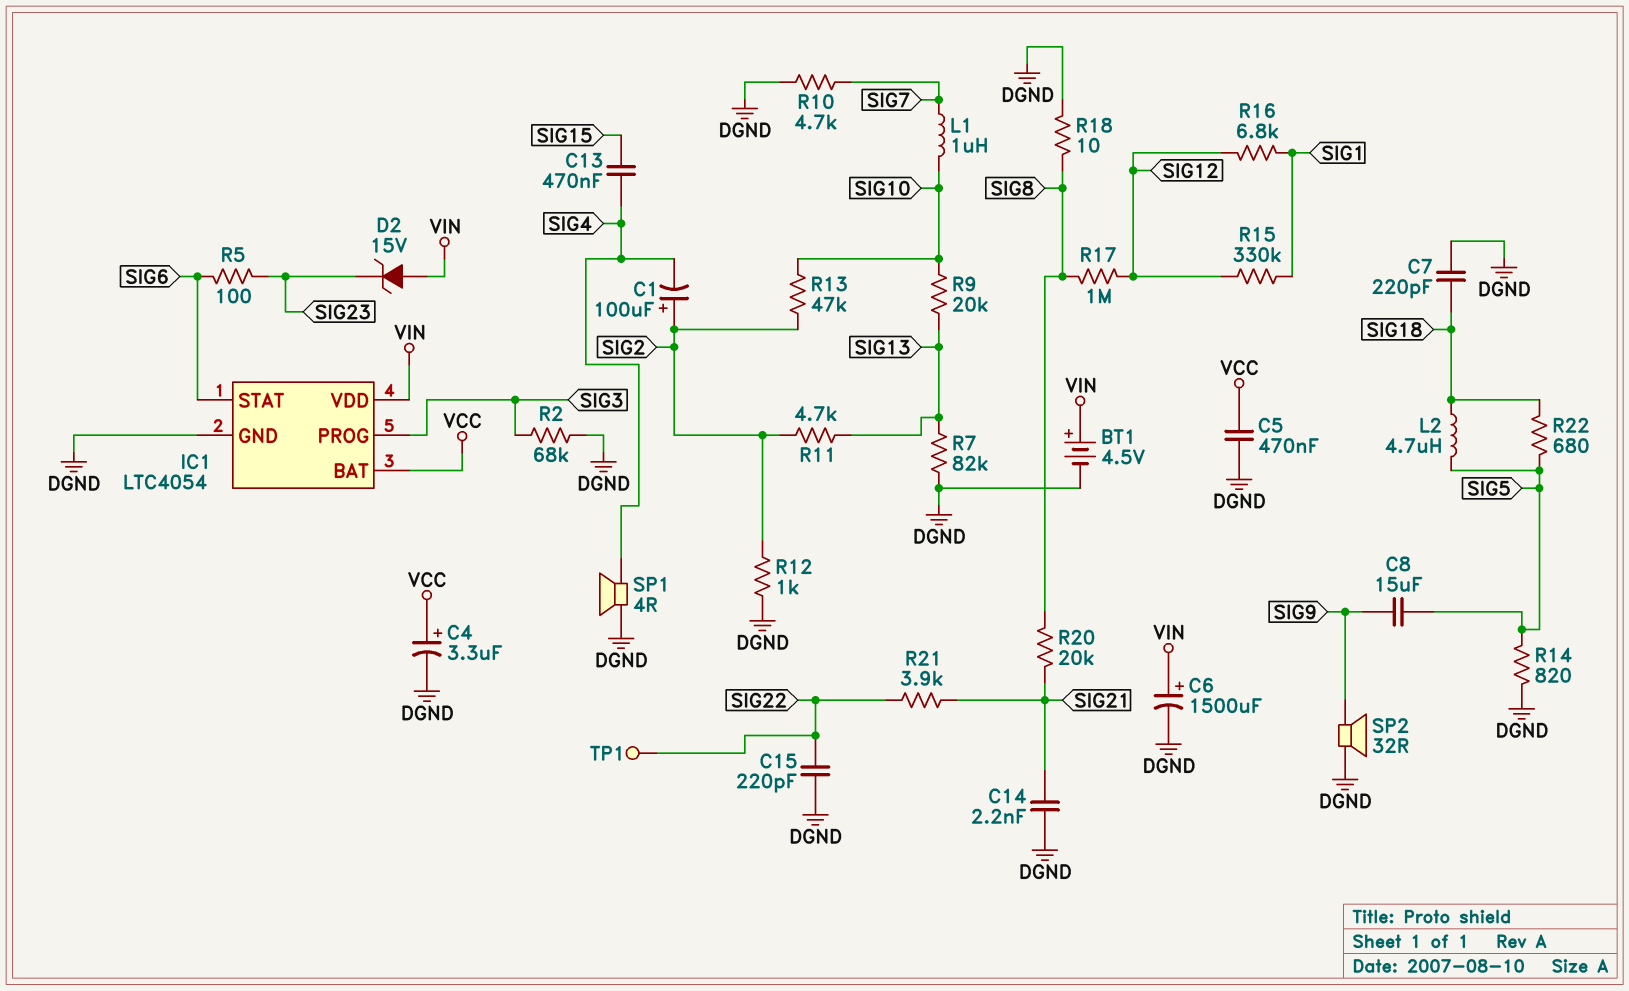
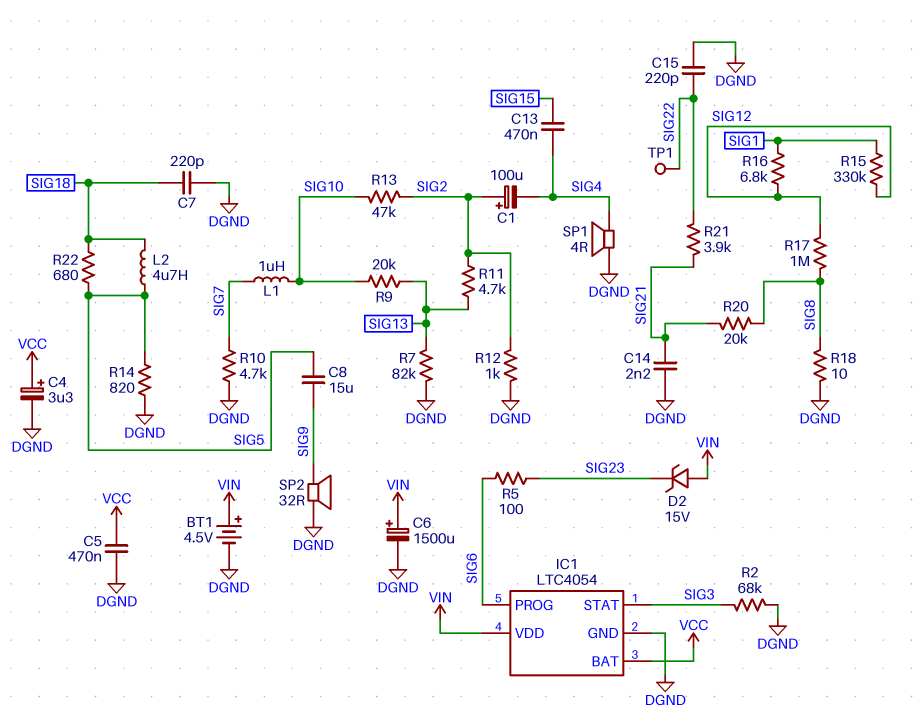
IC1 pin PROG: SIG3 -> SIG6
IC1 pin STAT: SIG6 -> SIG3

